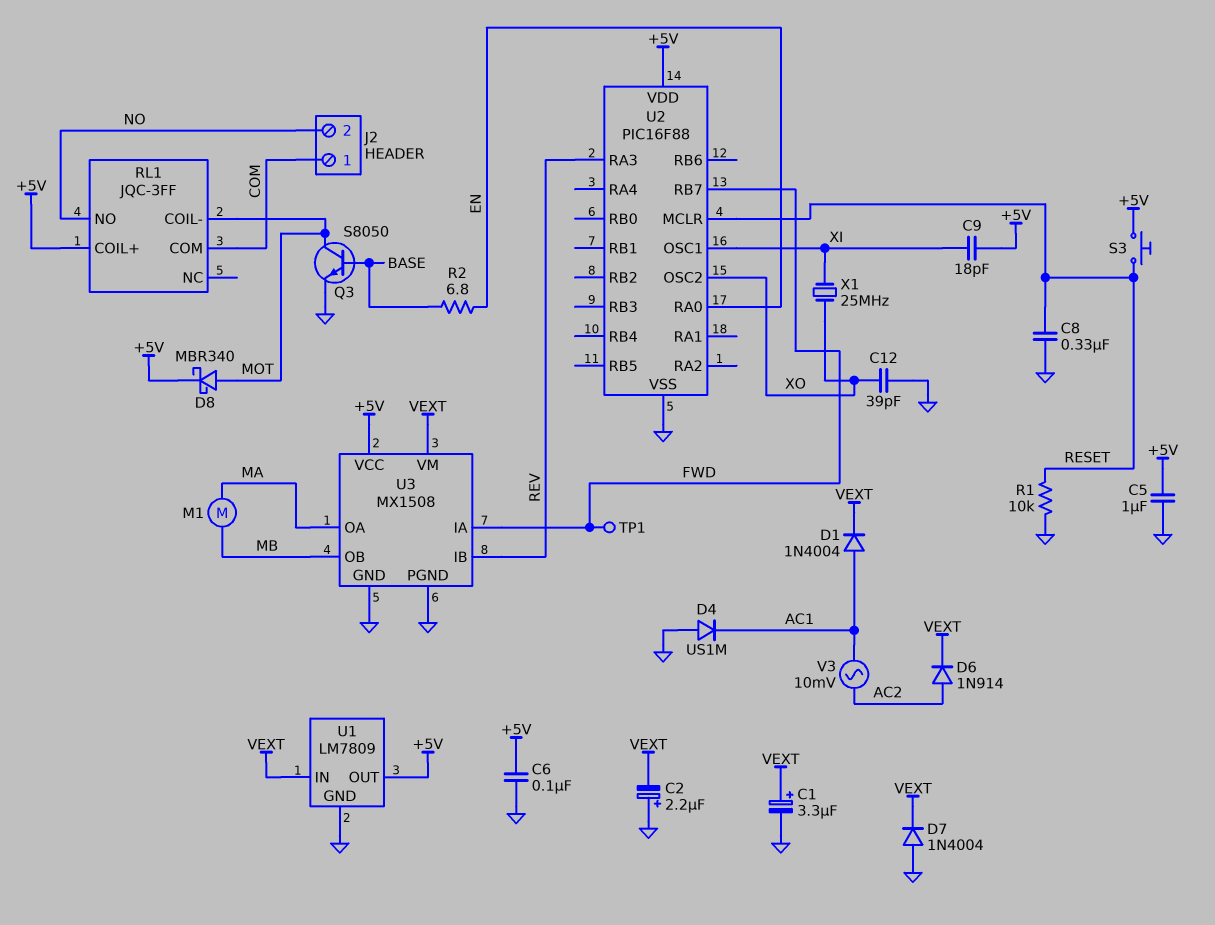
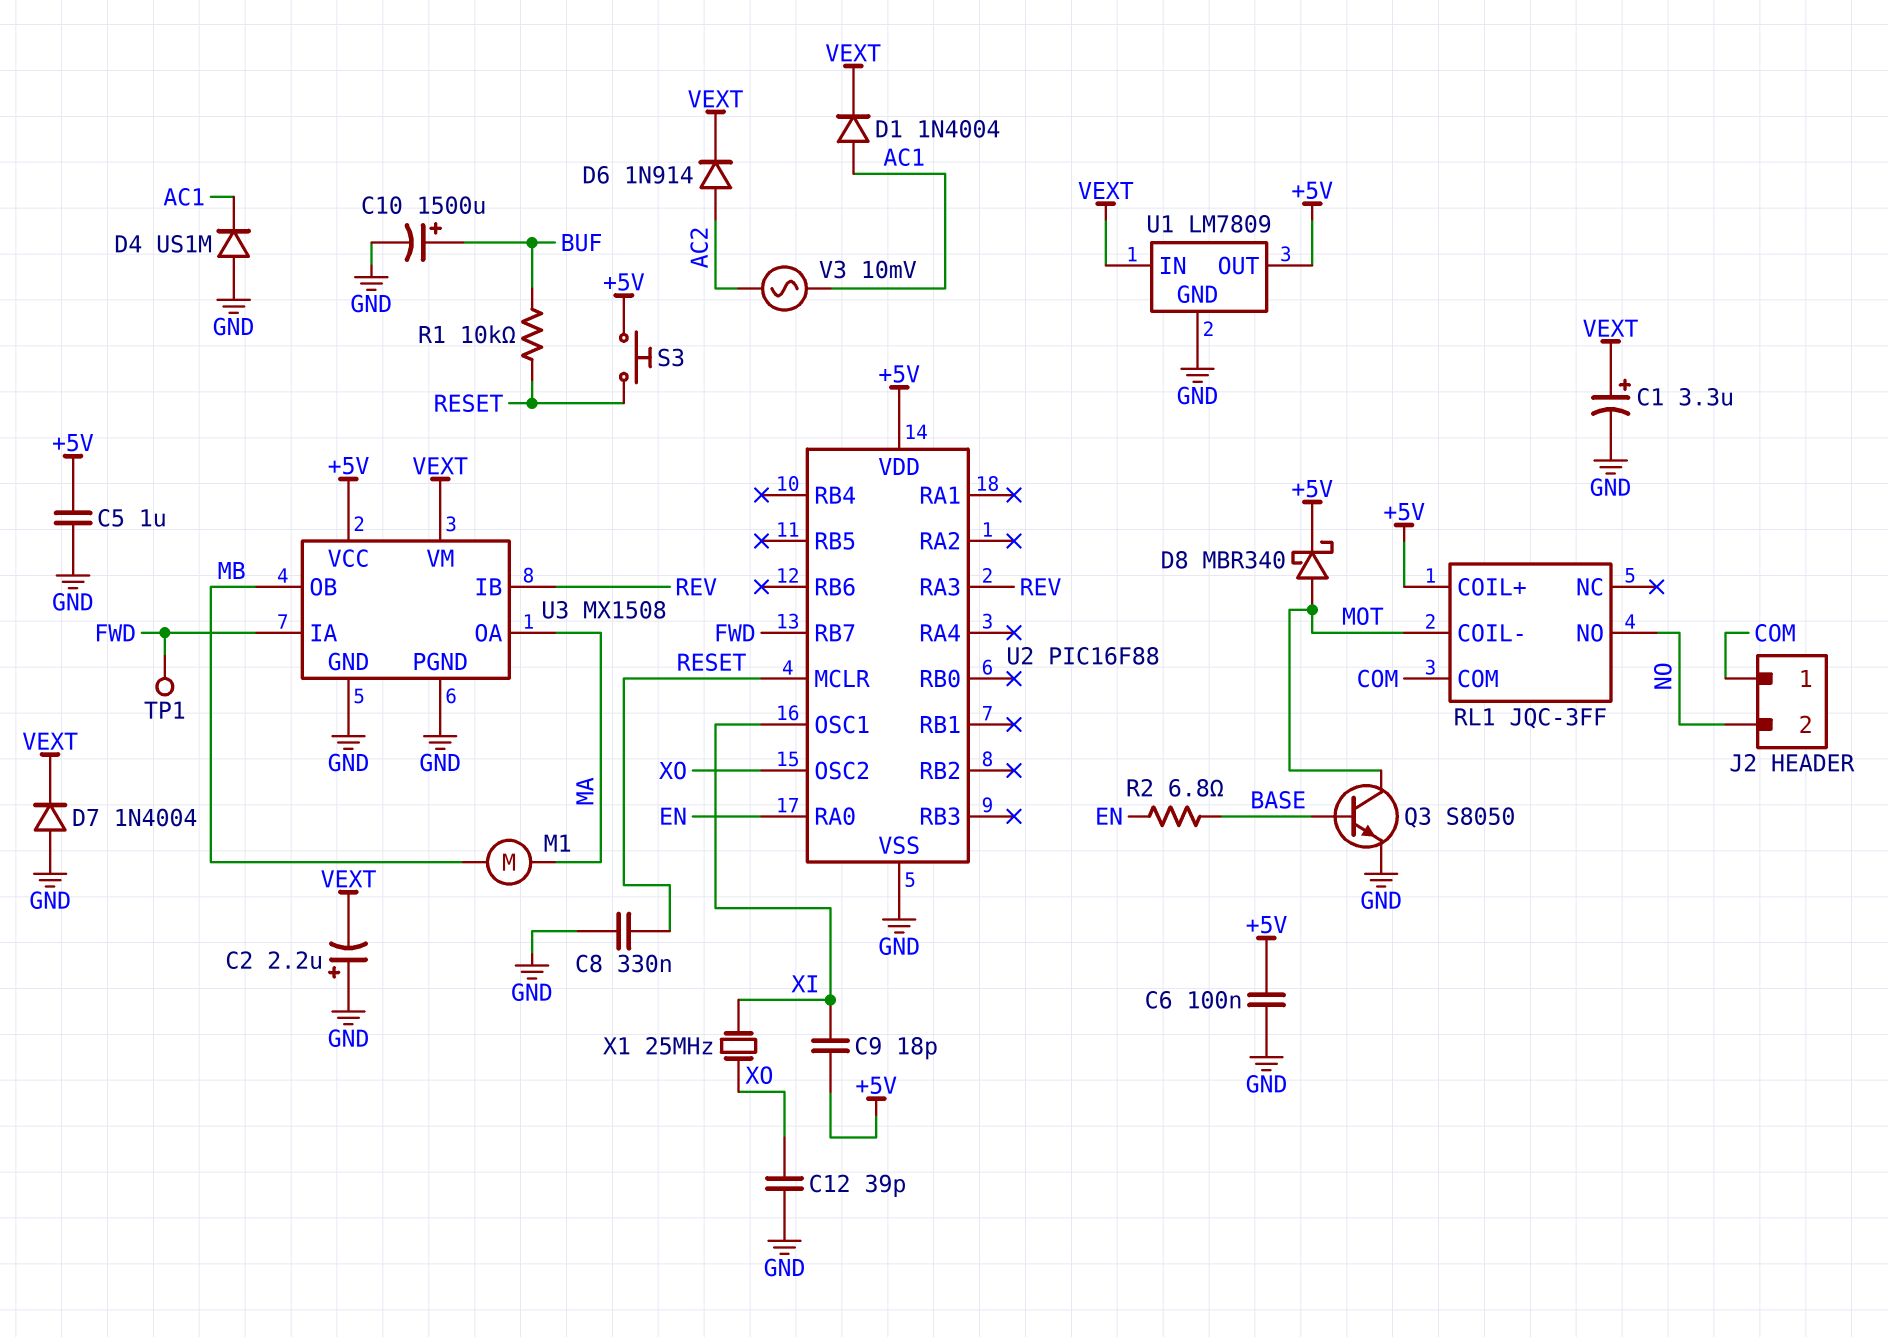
C10: none -> 1500uF (plus BUF, minus GND)
R1: 10k (GND, RESET) -> 10k (BUF, RESET)

